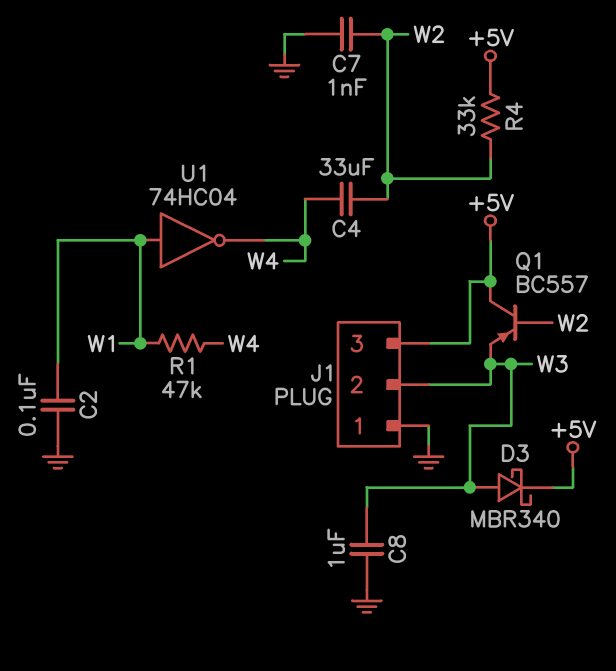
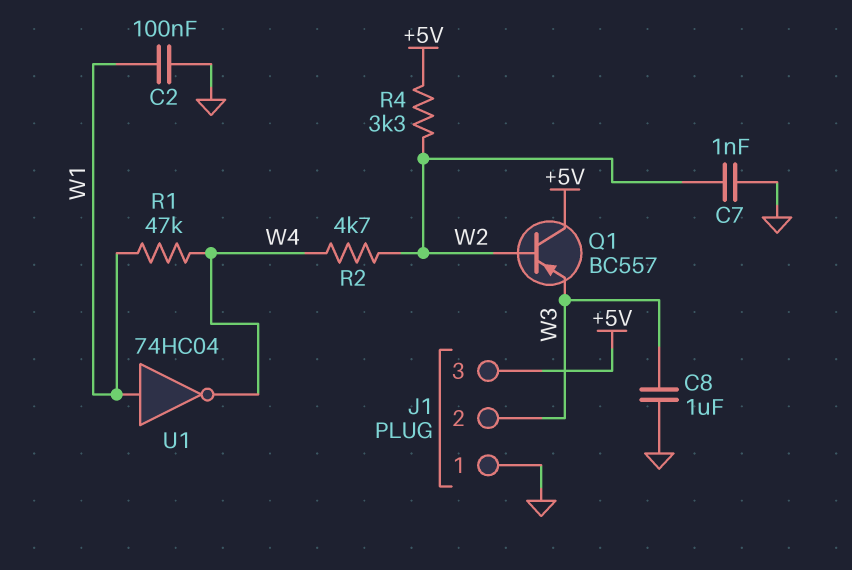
C4: 33uF (W2, W4) -> none
D3: schottky MBR340 (A W3, K +5V) -> none
R2: none -> 4.7k (W2, W4)
R4: 33k (+5V, W2) -> 3.3k (+5V, W2)

